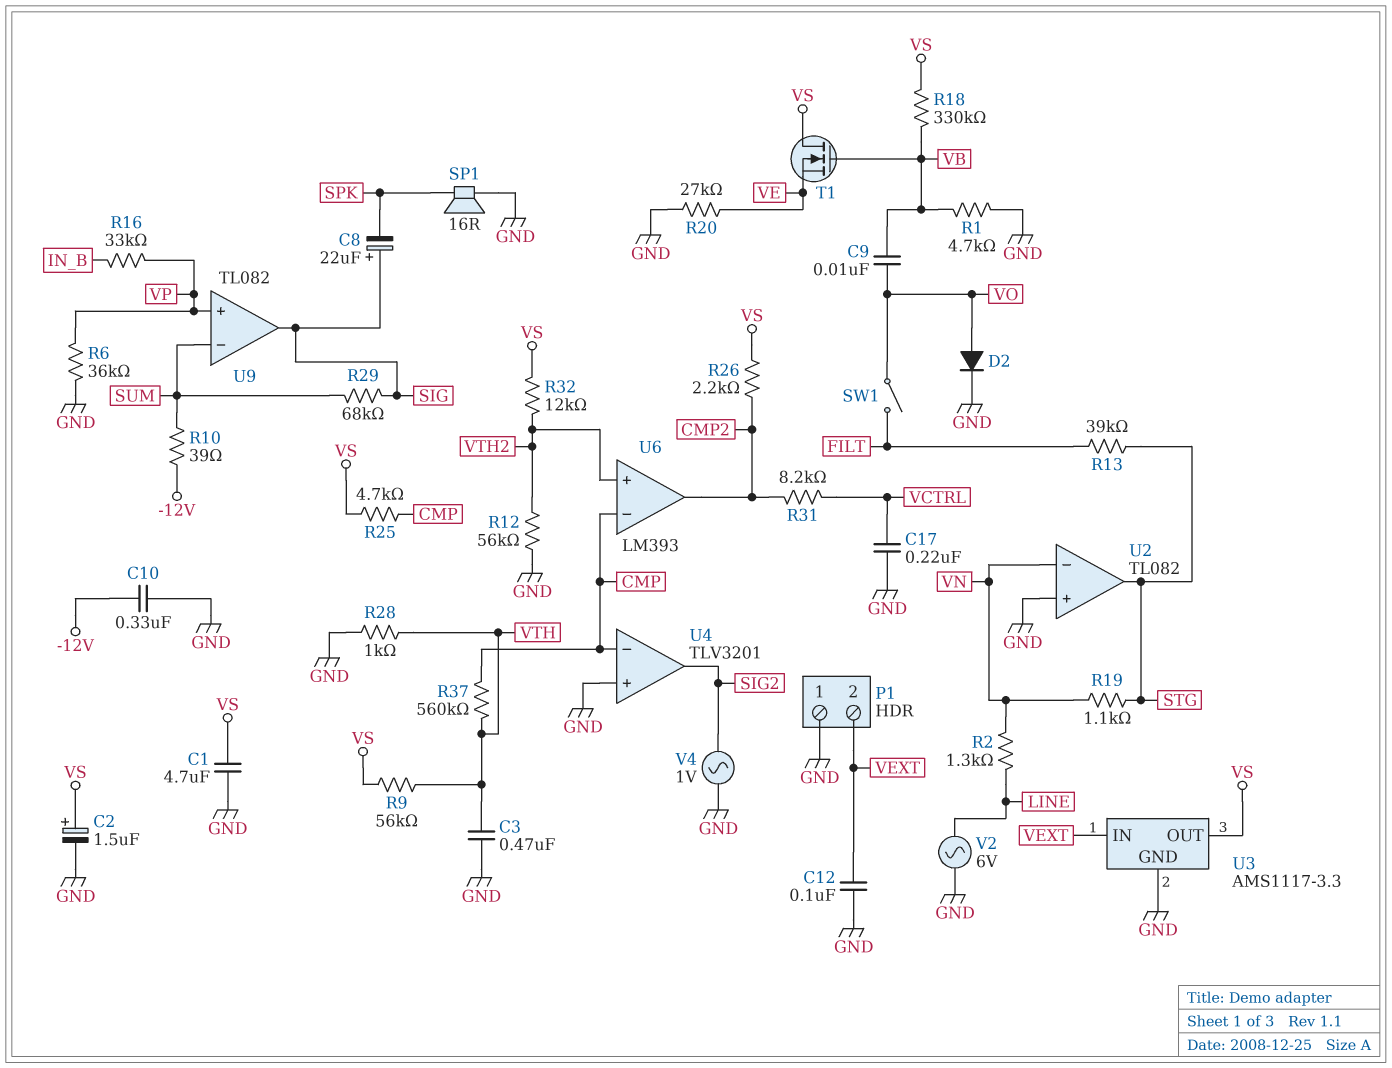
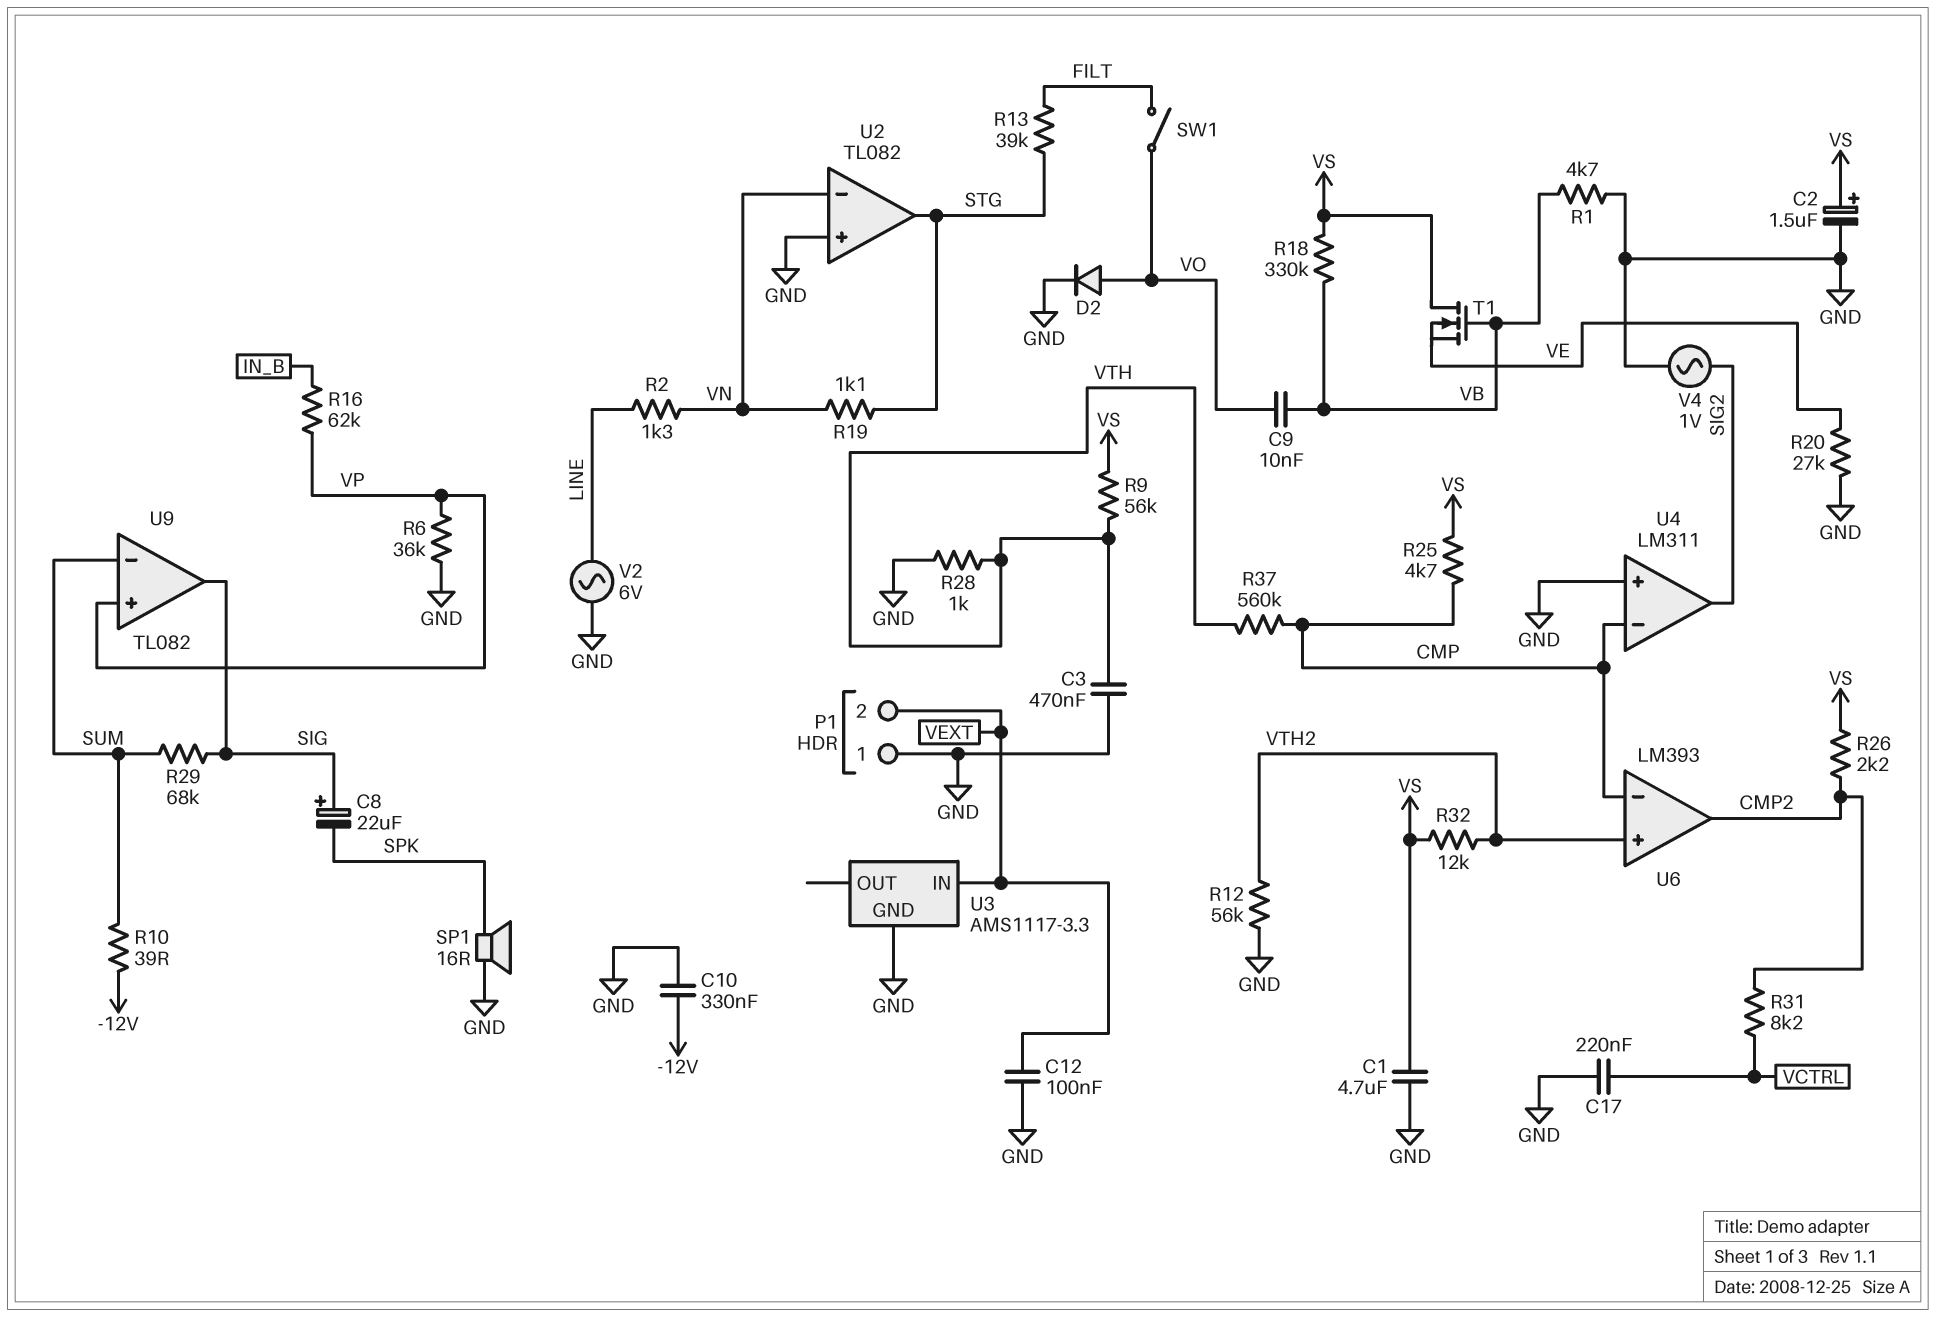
R16: 33k (IN_B, VP) -> 62k (IN_B, VP)
U3 pin OUT: VS -> none
U4: TLV3201 -> LM311

